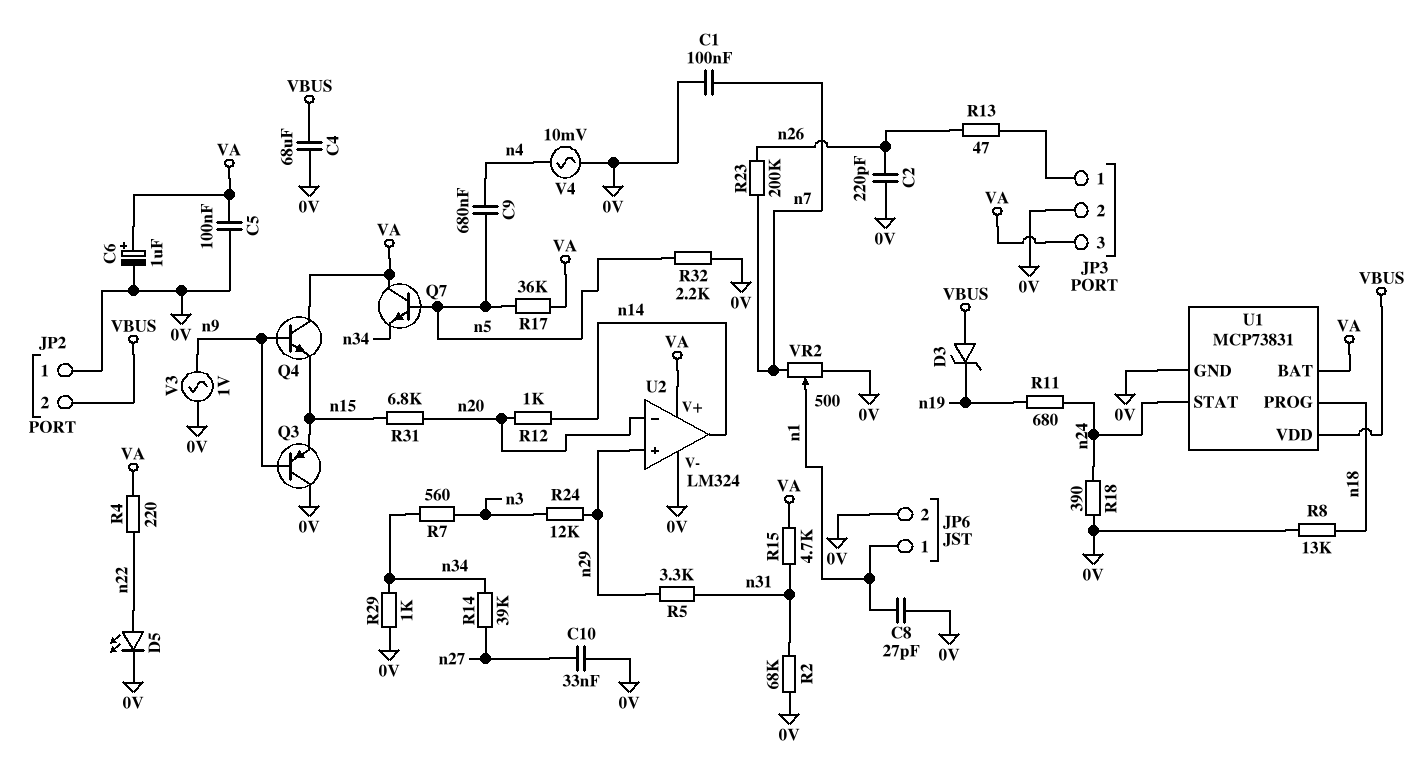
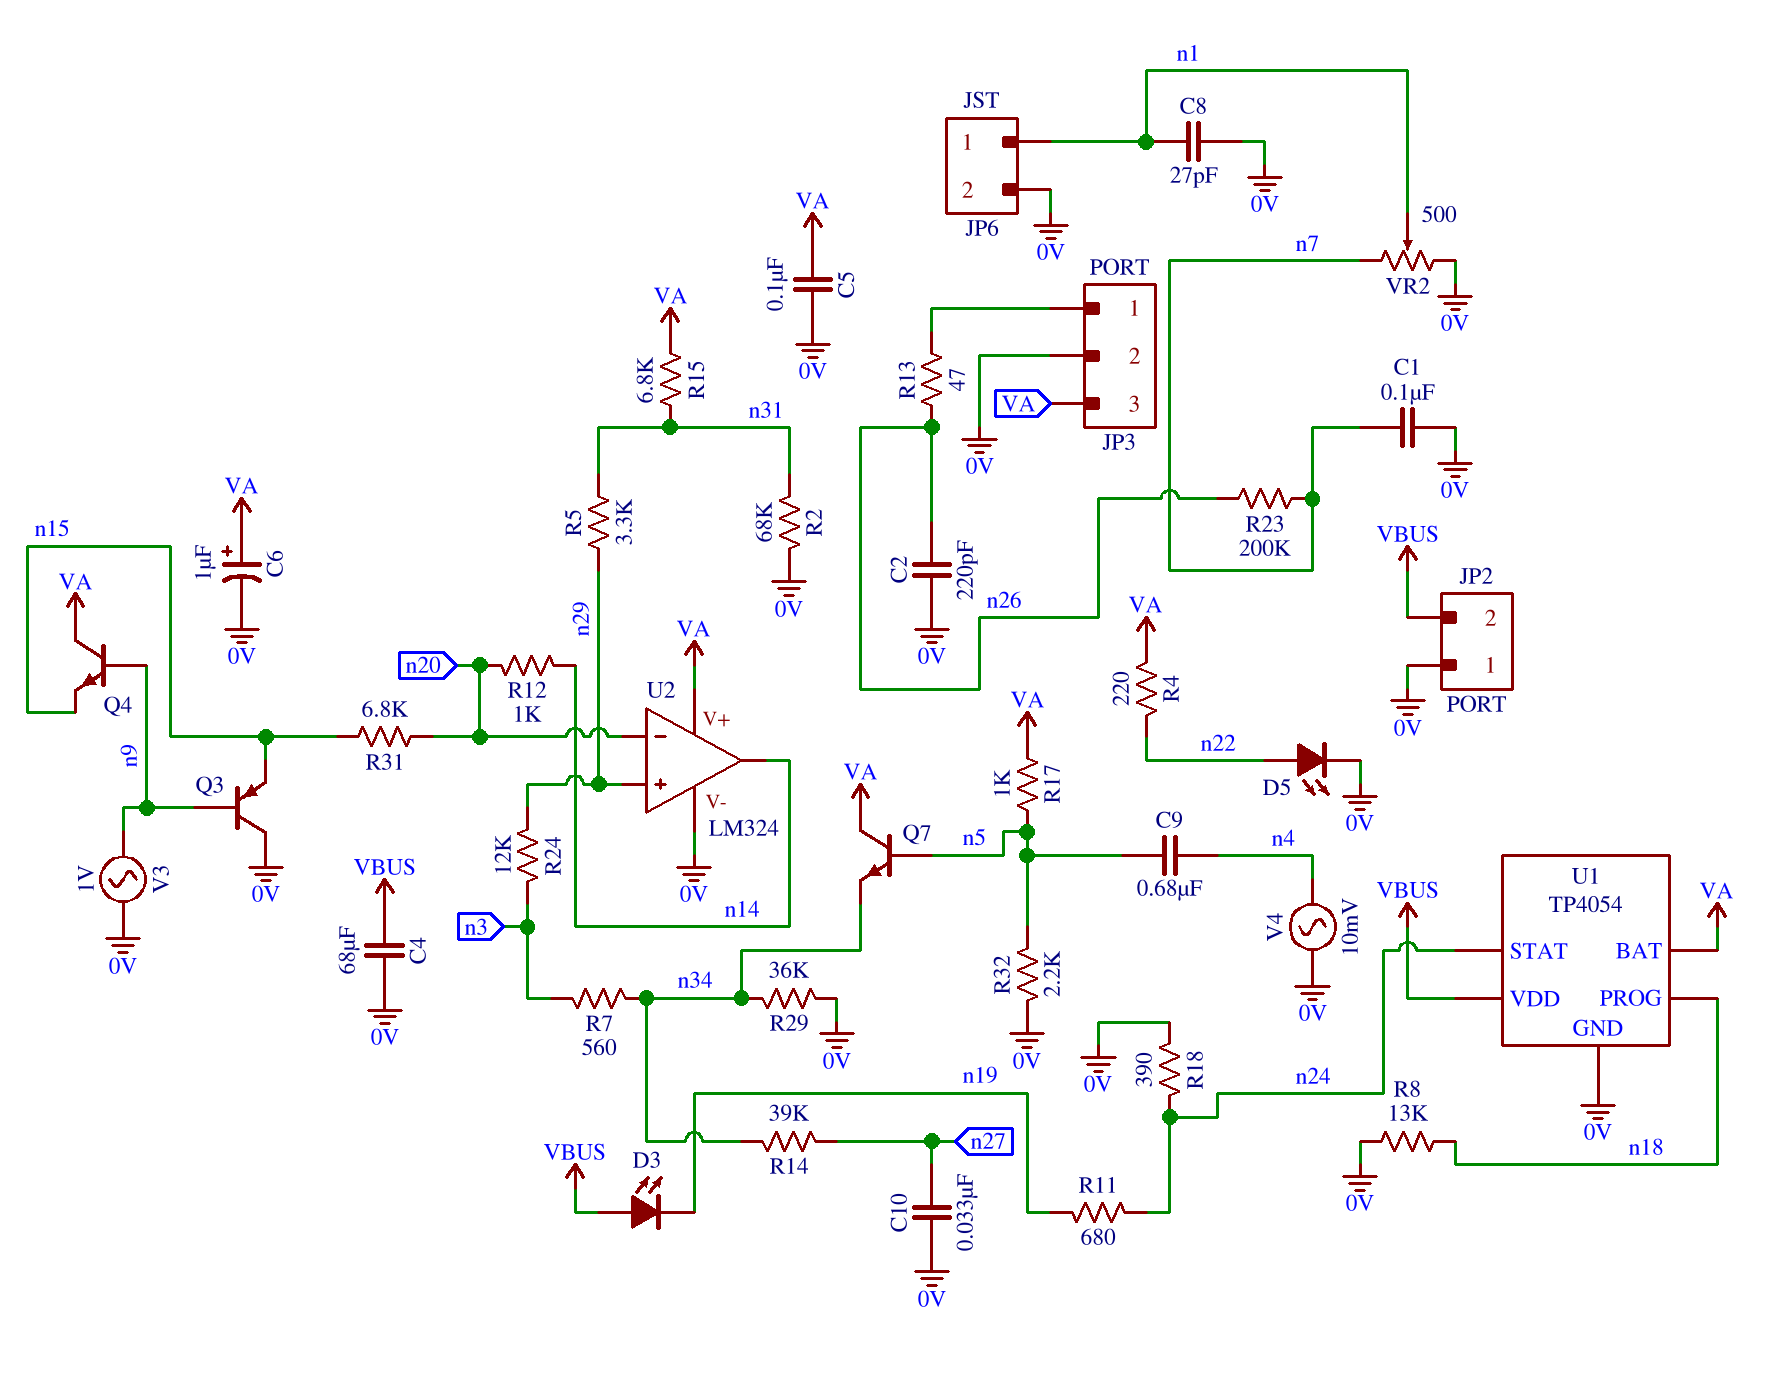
D3: zener (A VBUS, K n19) -> LED (A VBUS, K n19)
R15: 4.7k (VA, n31) -> 6.8k (VA, n31)
R17: 36k (VA, n5) -> 1k (VA, n5)
R29: 1k (0V, n34) -> 36k (0V, n34)
U1: MCP73831 -> TP4054

